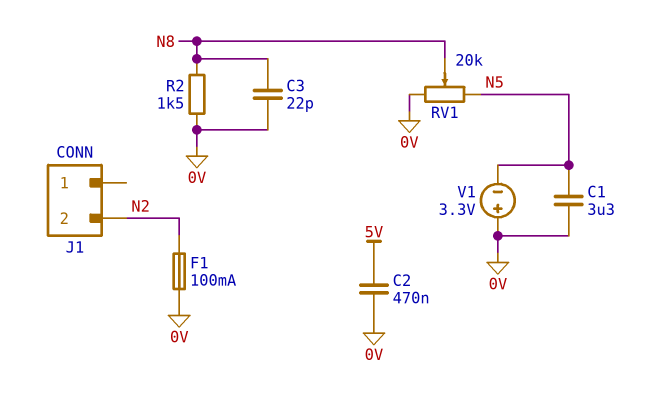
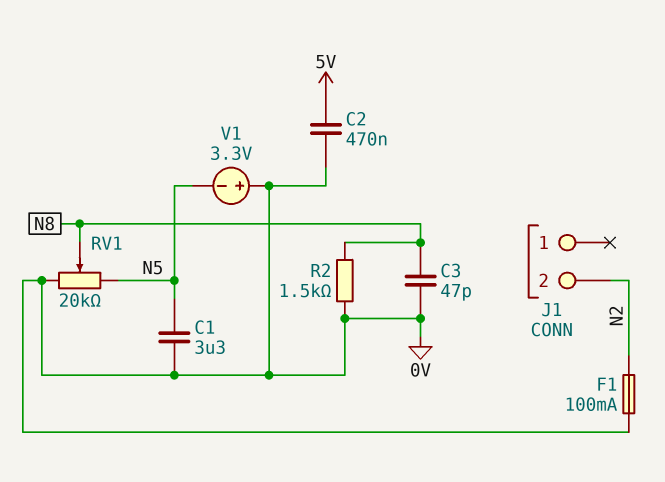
C3: 22pF (0V, N8) -> 47pF (0V, N8)

